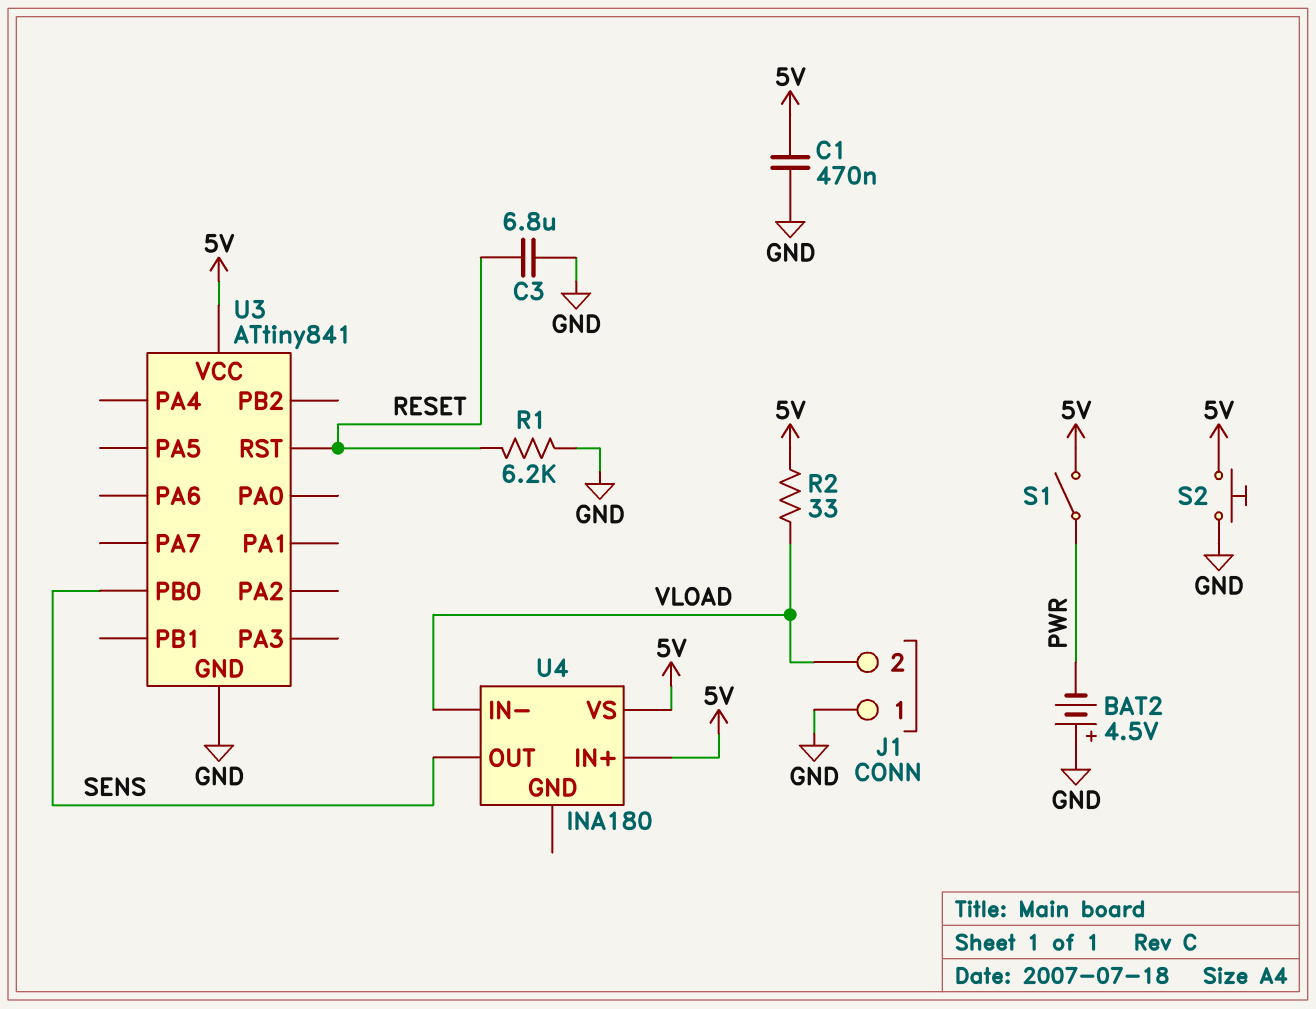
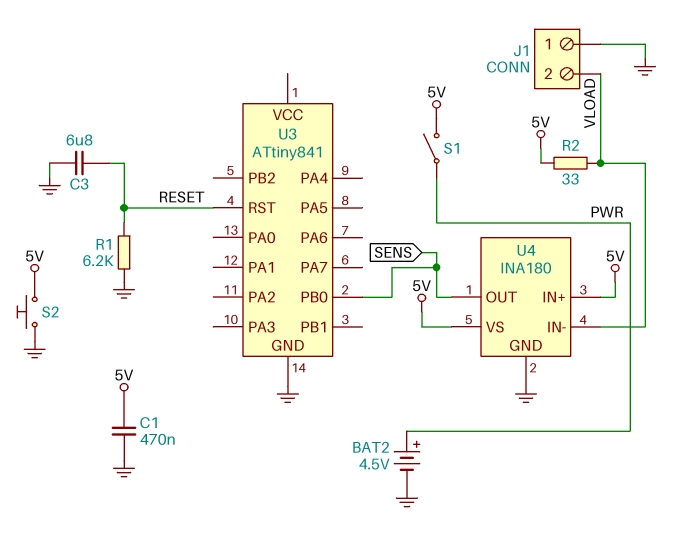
BAT2: 4.5V (plus GND, minus PWR) -> 4.5V (plus PWR, minus GND)
U3 pin VCC: 5V -> none
U4 pin GND: none -> GND

